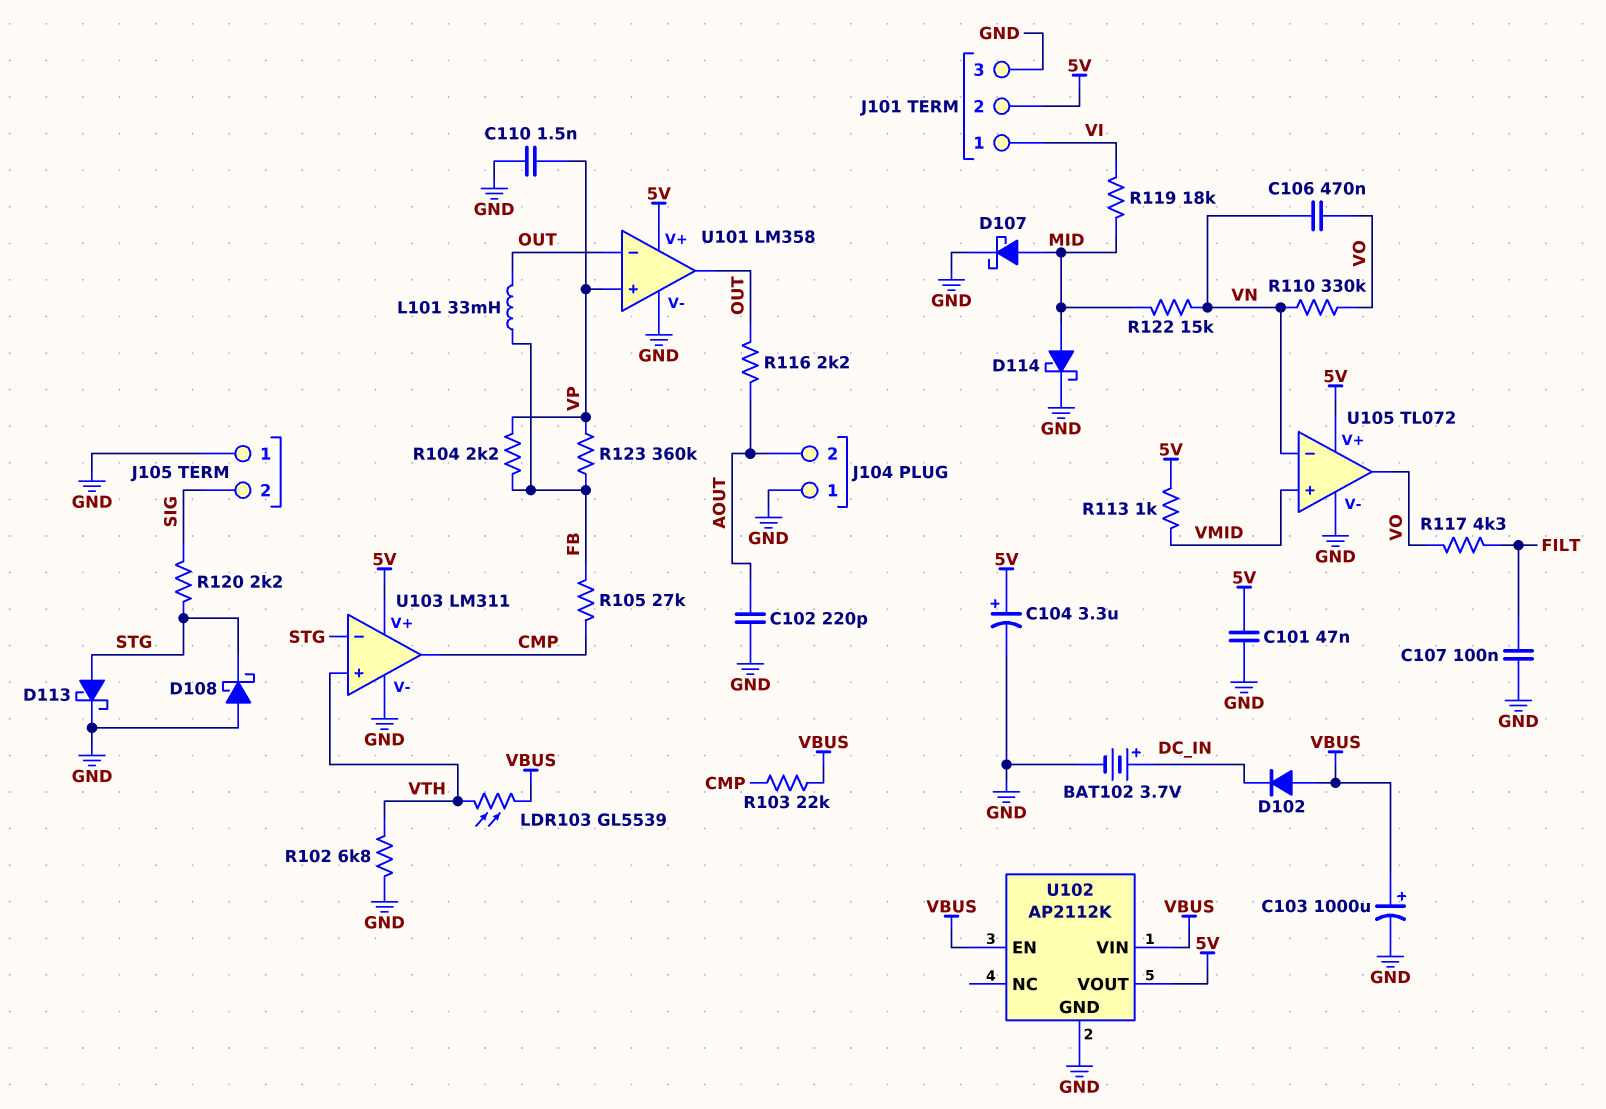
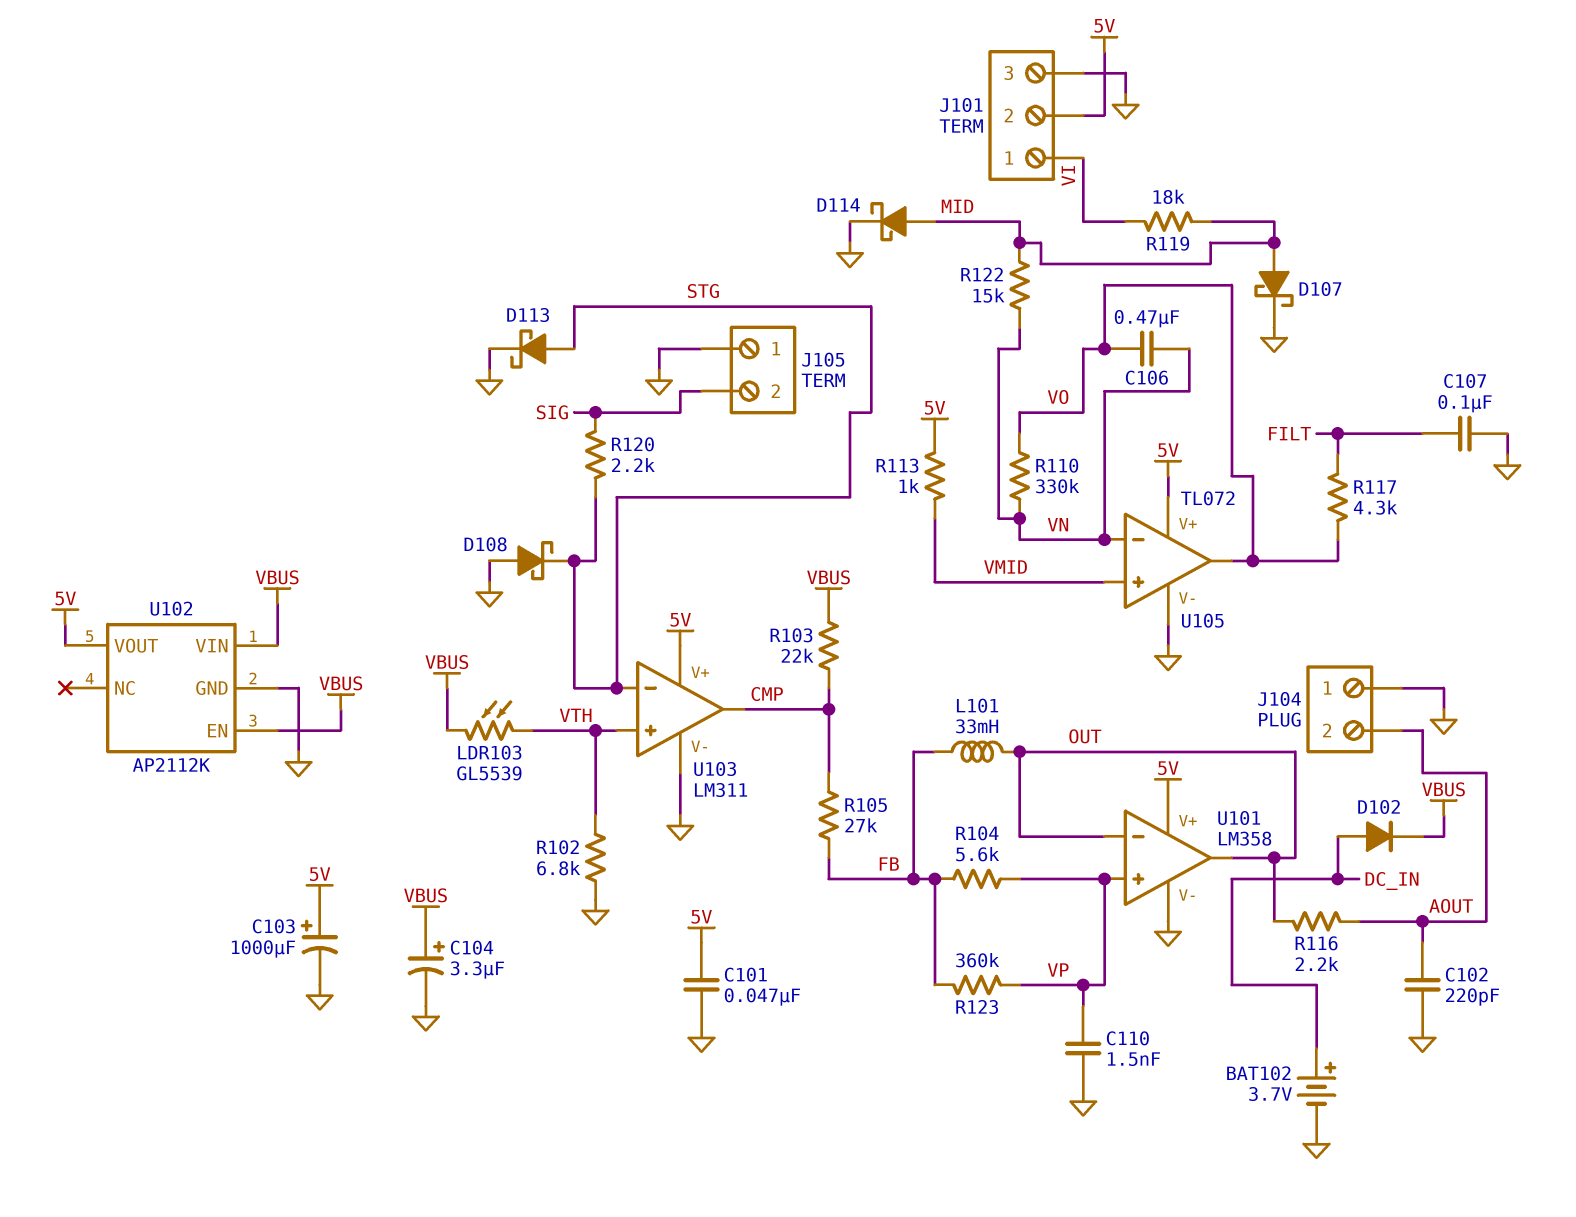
C103: 1000uF (plus VBUS, minus GND) -> 1000uF (plus 5V, minus GND)
C104: 3.3uF (plus 5V, minus GND) -> 3.3uF (plus VBUS, minus GND)
D102: diode (A VBUS, K DC_IN) -> diode (A DC_IN, K VBUS)
R104: 2.2k (FB, VP) -> 5.6k (FB, VP)

